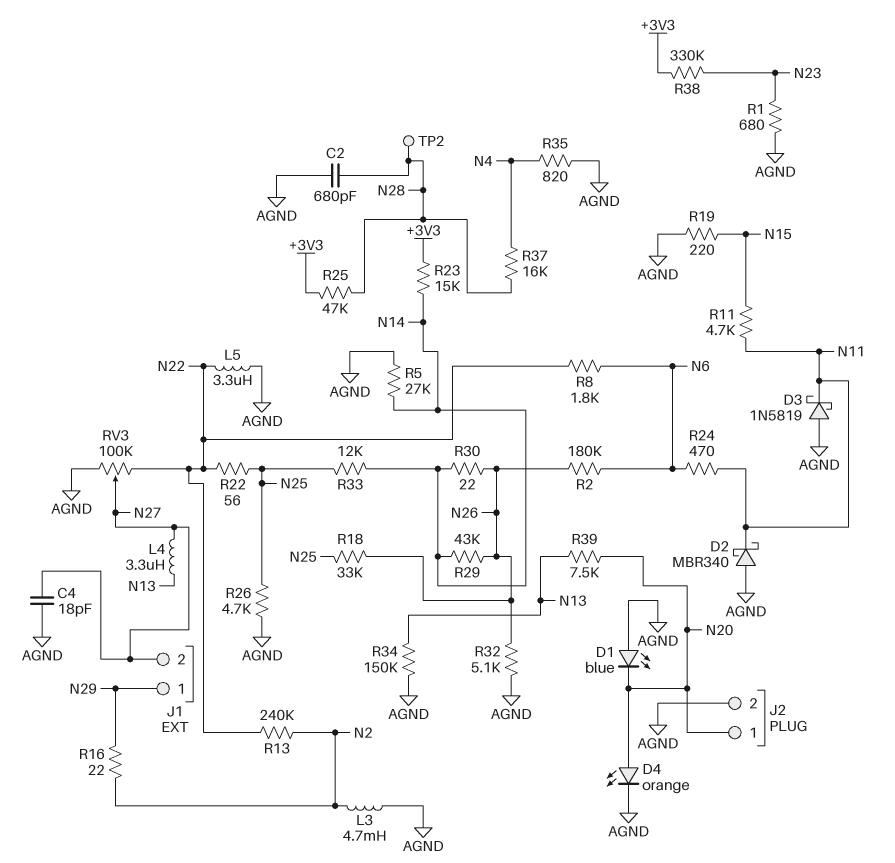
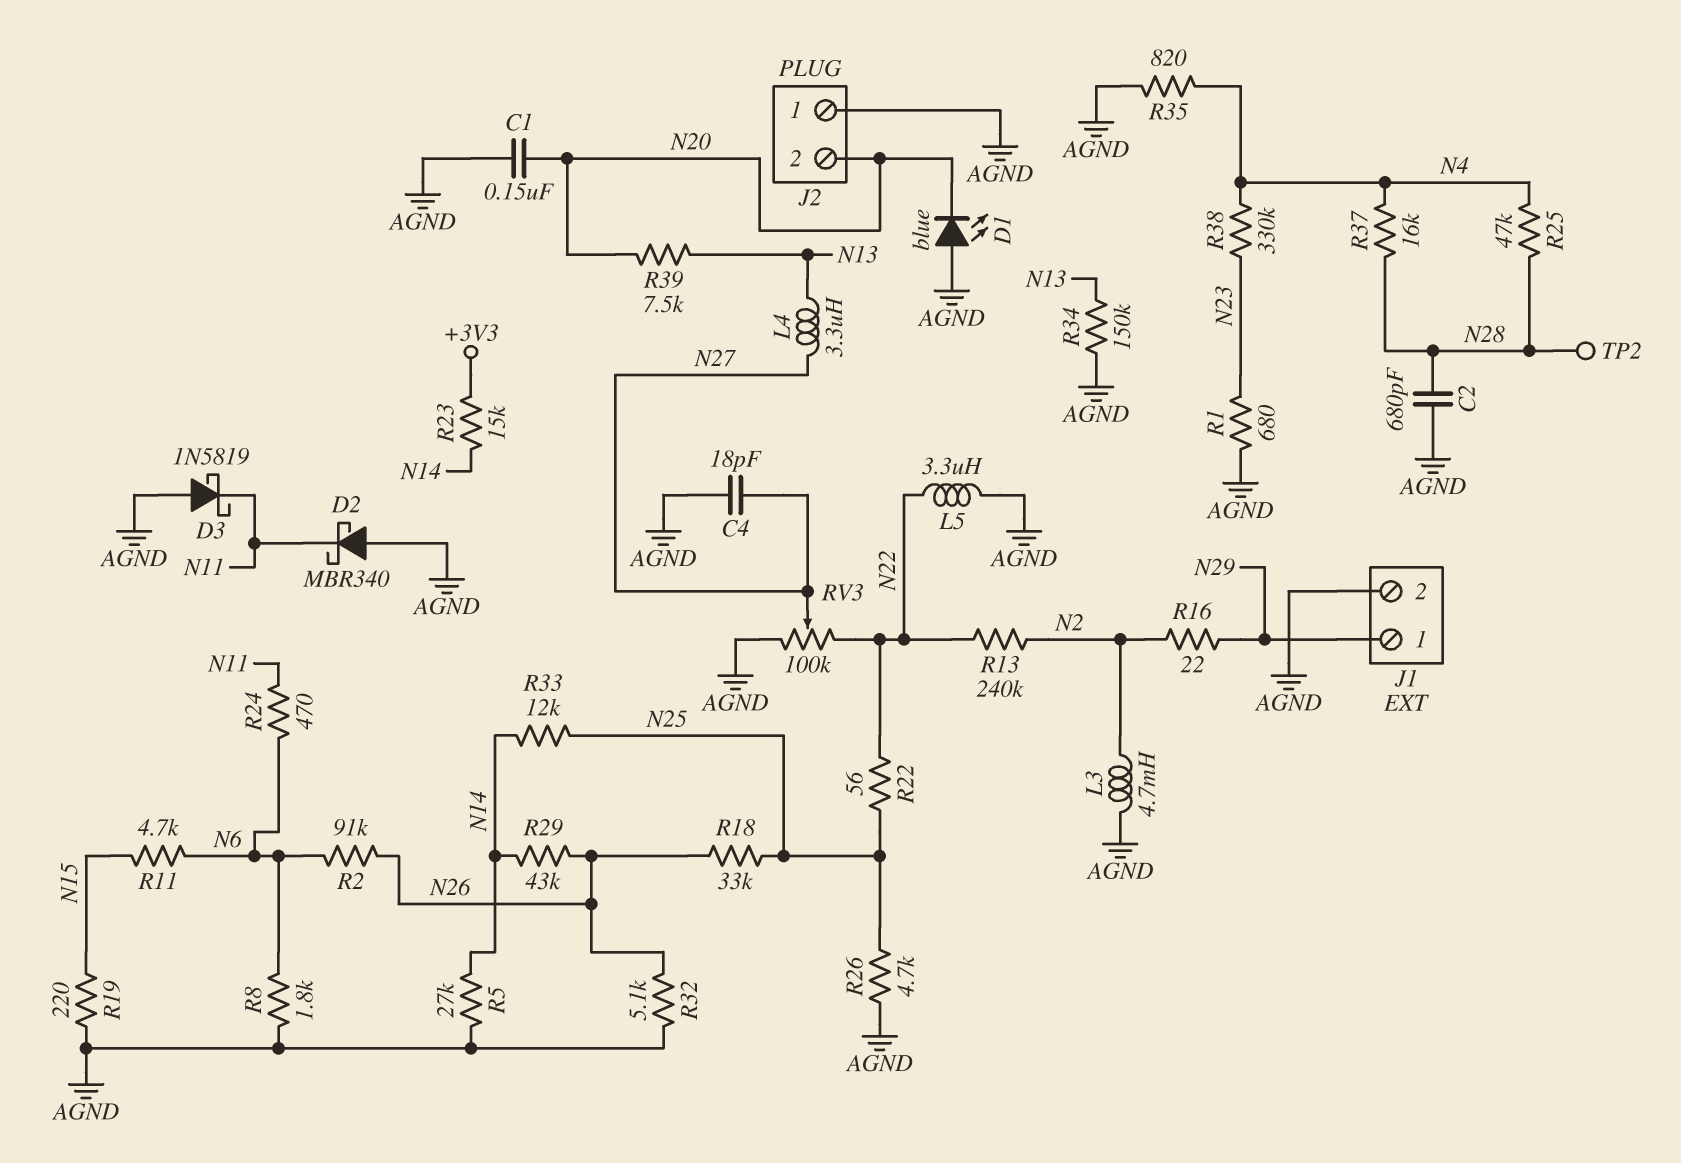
C1: none -> 150nF (AGND, N20)
D4: LED orange (A N20, K AGND) -> none
J1 pin 2: N27 -> AGND
J2 pin 1: N20 -> AGND
J2 pin 2: AGND -> N20
R2: 180k (N6, N26) -> 91k (N6, N26)
R8: 1.8k (N6, N22) -> 1.8k (AGND, N6)
R11: 4.7k (N11, N15) -> 4.7k (N6, N15)
R25: 47k (+3V3, N28) -> 47k (N4, N28)
R30: 22 (N14, N26) -> none
R38: 330k (+3V3, N23) -> 330k (N4, N23)

